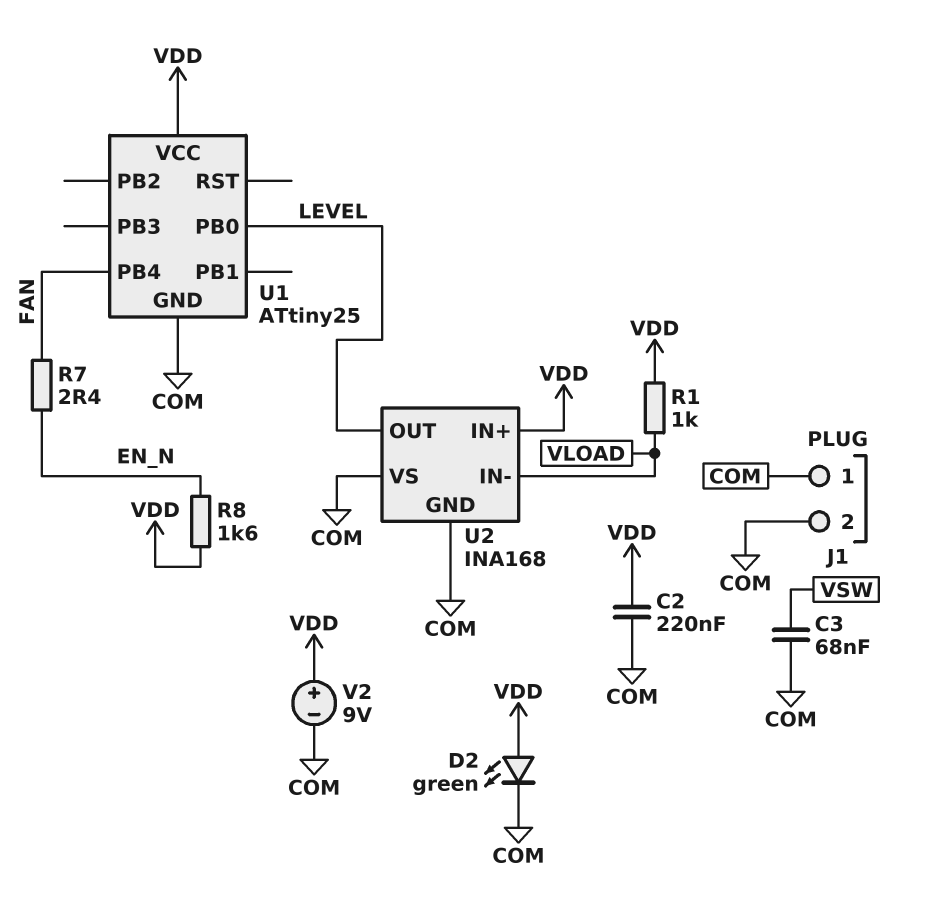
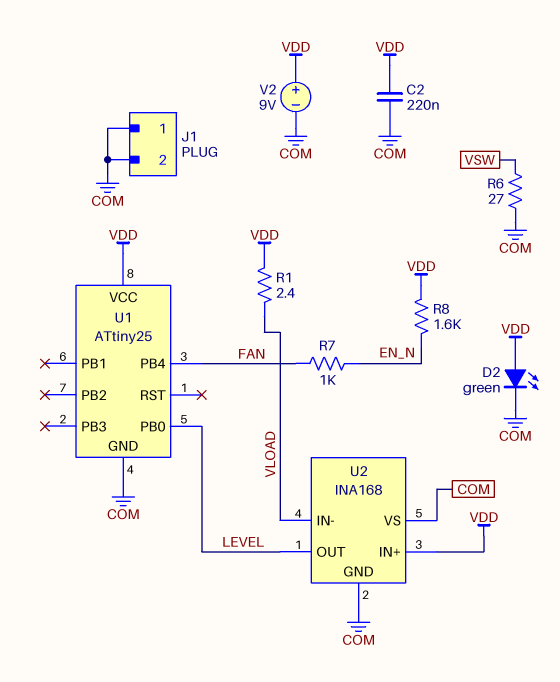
C3: 68nF (COM, VSW) -> none
R1: 1k (VDD, VLOAD) -> 2.4 (VDD, VLOAD)
R6: none -> 27 (COM, VSW)
R7: 2.4 (EN_N, FAN) -> 1k (EN_N, FAN)

